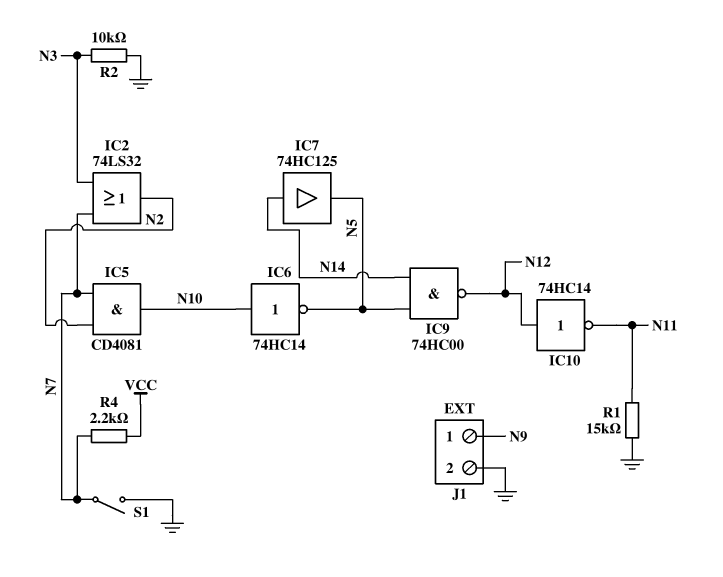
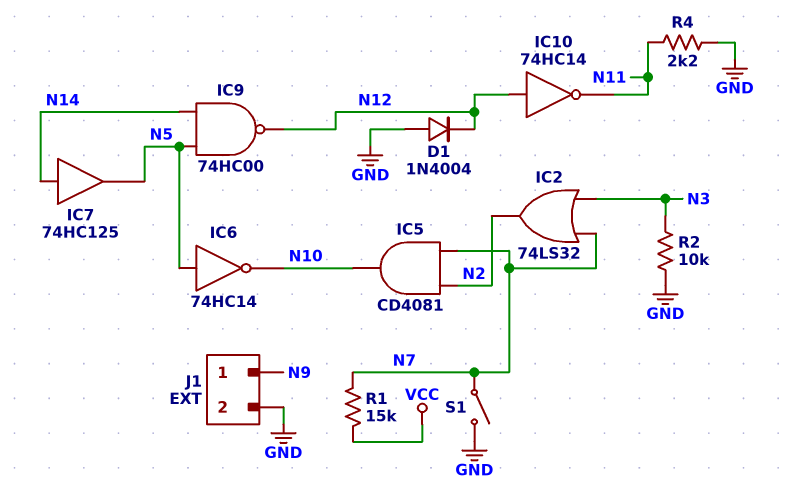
D1: none -> diode 1N4004 (A GND, K N12)
IC6: NOT 74HC14 (in N10, out N5) -> NOT 74HC14 (in N5, out N10)
R1: 15k (GND, N11) -> 15k (N7, VCC)
R4: 2.2k (N7, VCC) -> 2.2k (GND, N11)

